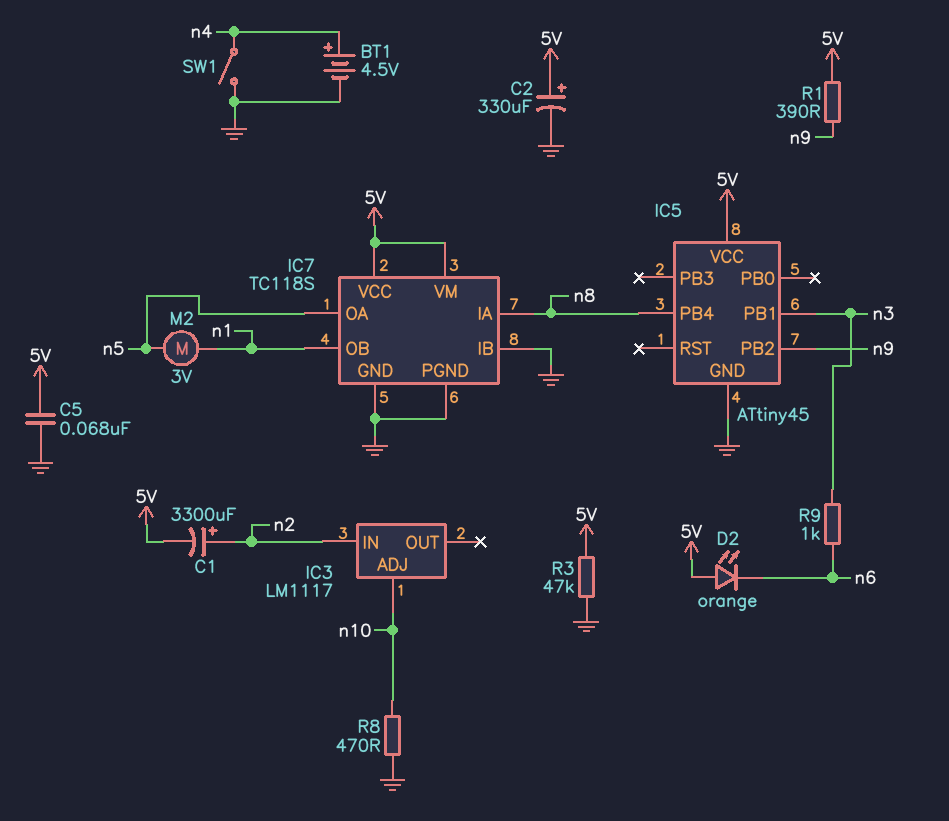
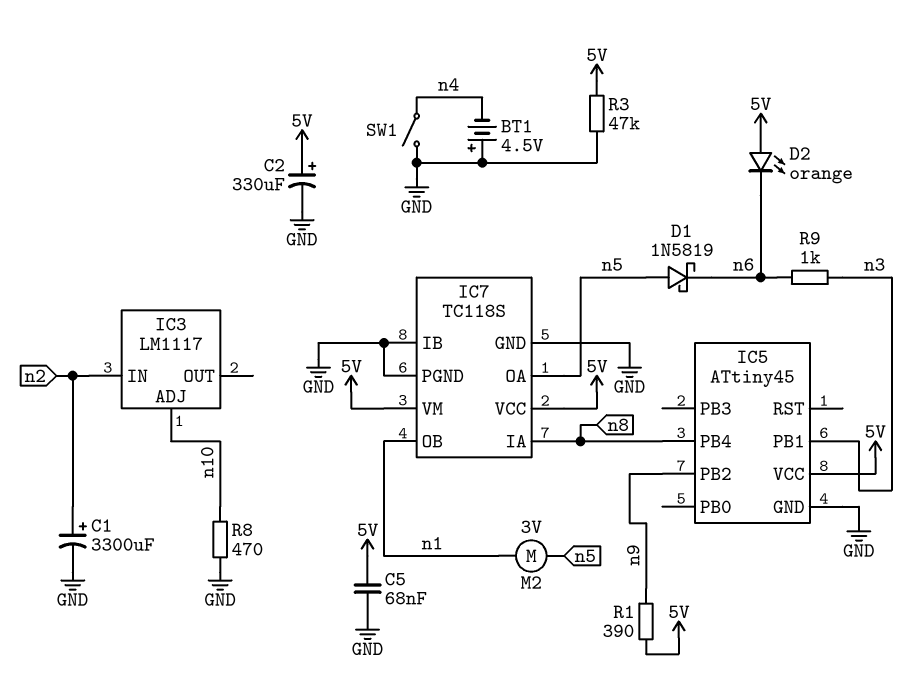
BT1: 4.5V (plus n4, minus GND) -> 4.5V (plus GND, minus n4)
C1: 3300uF (plus n2, minus 5V) -> 3300uF (plus n2, minus GND)
D1: none -> schottky 1N5819 (A n5, K n6)

